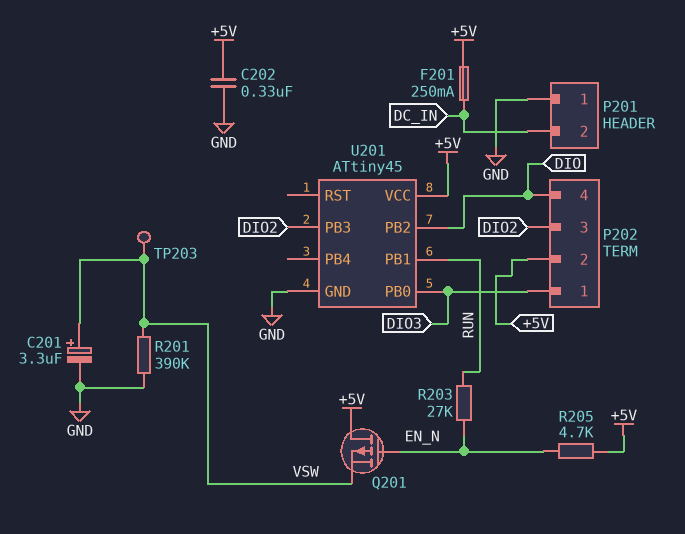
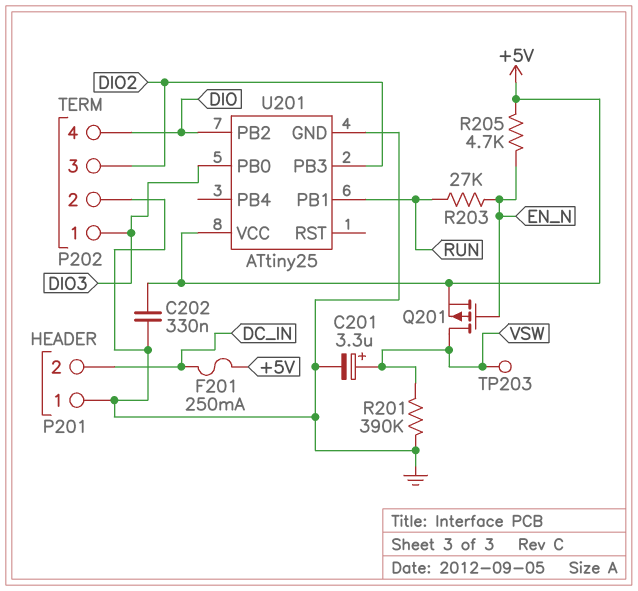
P202 pin 2: +5V -> GND
Q201: PMOS (G EN_N, D +5V, S VSW) -> PMOS (G EN_N, D VSW, S +5V)
U201: ATtiny45 -> ATtiny25

